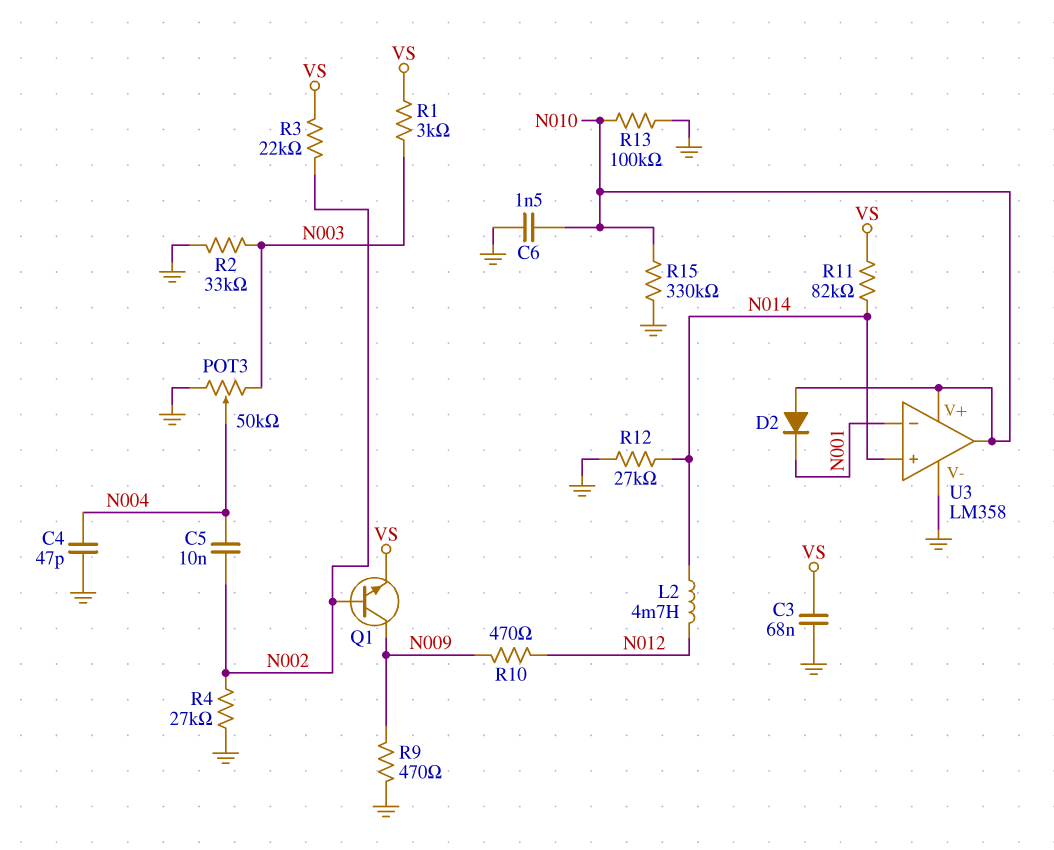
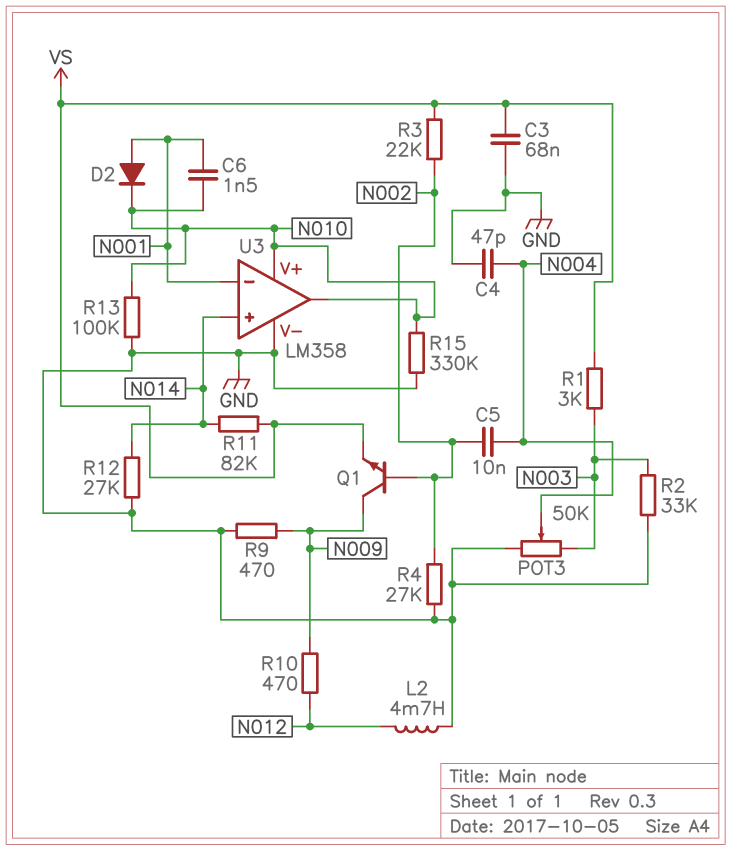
C6: 1.5nF (GND, N010) -> 1.5nF (N001, N010)
D2: diode (A N010, K N001) -> diode (A N001, K N010)
L2: 4.7mH (N012, N014) -> 4.7mH (GND, N012)

